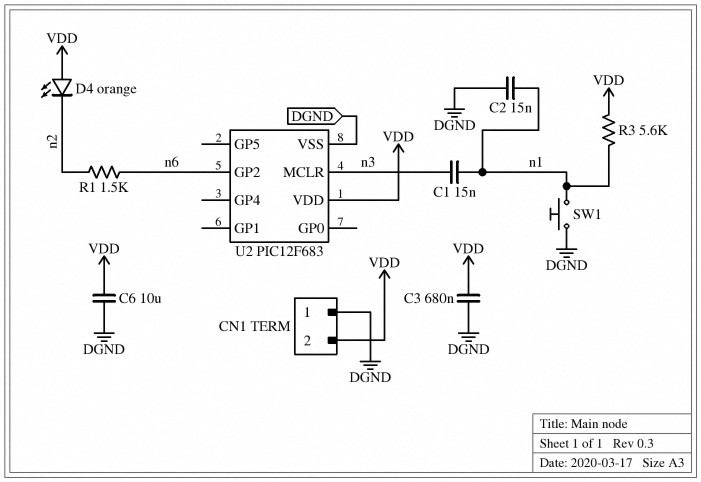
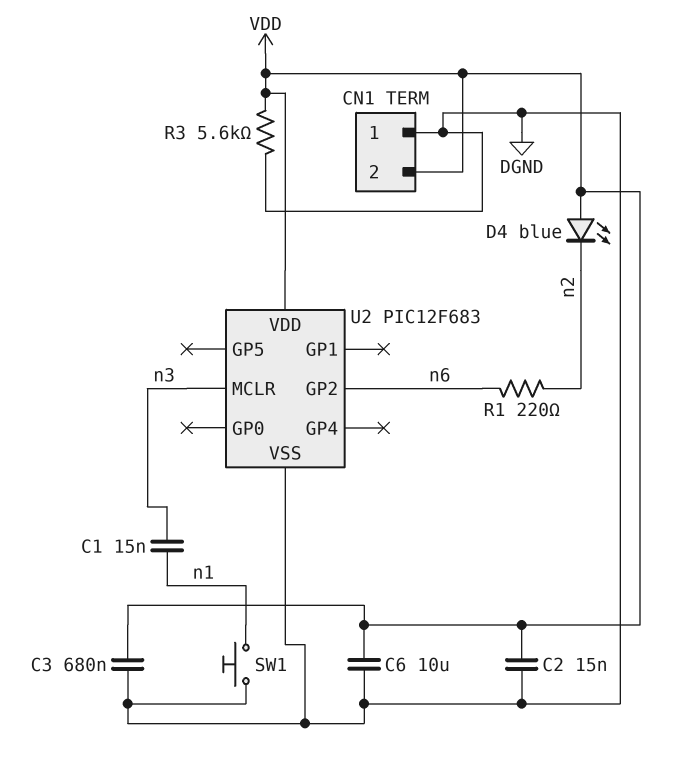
C2: 15nF (DGND, n1) -> 15nF (DGND, VDD)
D4: LED orange (A VDD, K n2) -> LED blue (A VDD, K n2)
R1: 1.5k (n2, n6) -> 220 (n2, n6)
R3: 5.6k (VDD, n1) -> 5.6k (DGND, VDD)

